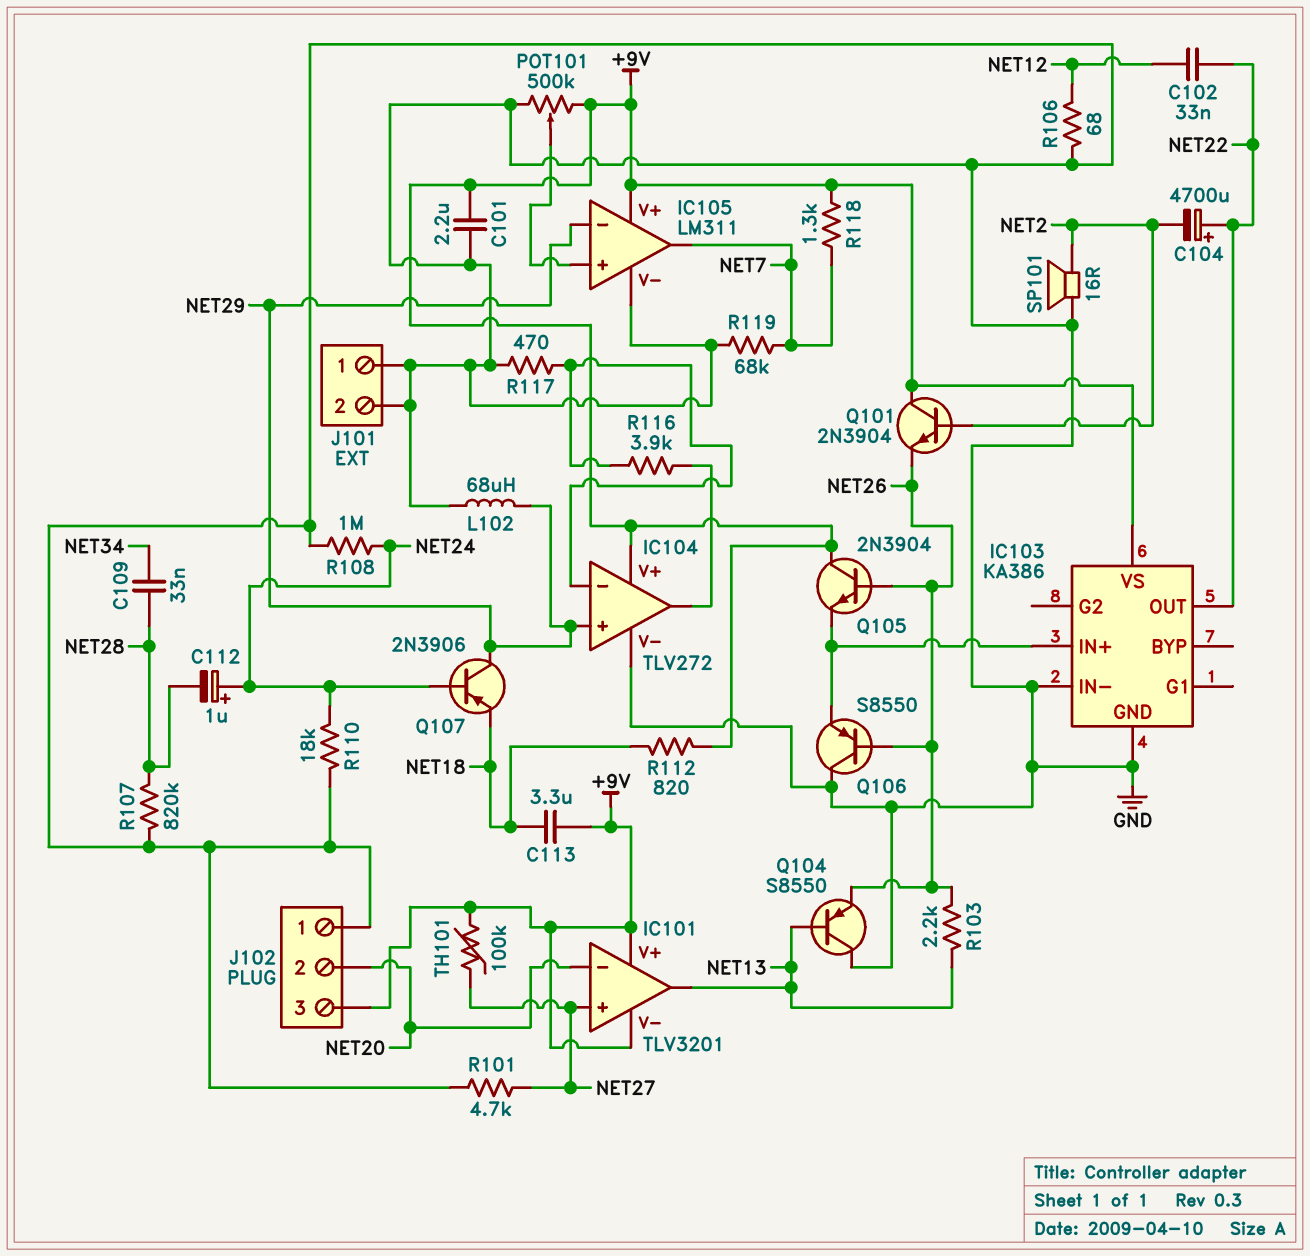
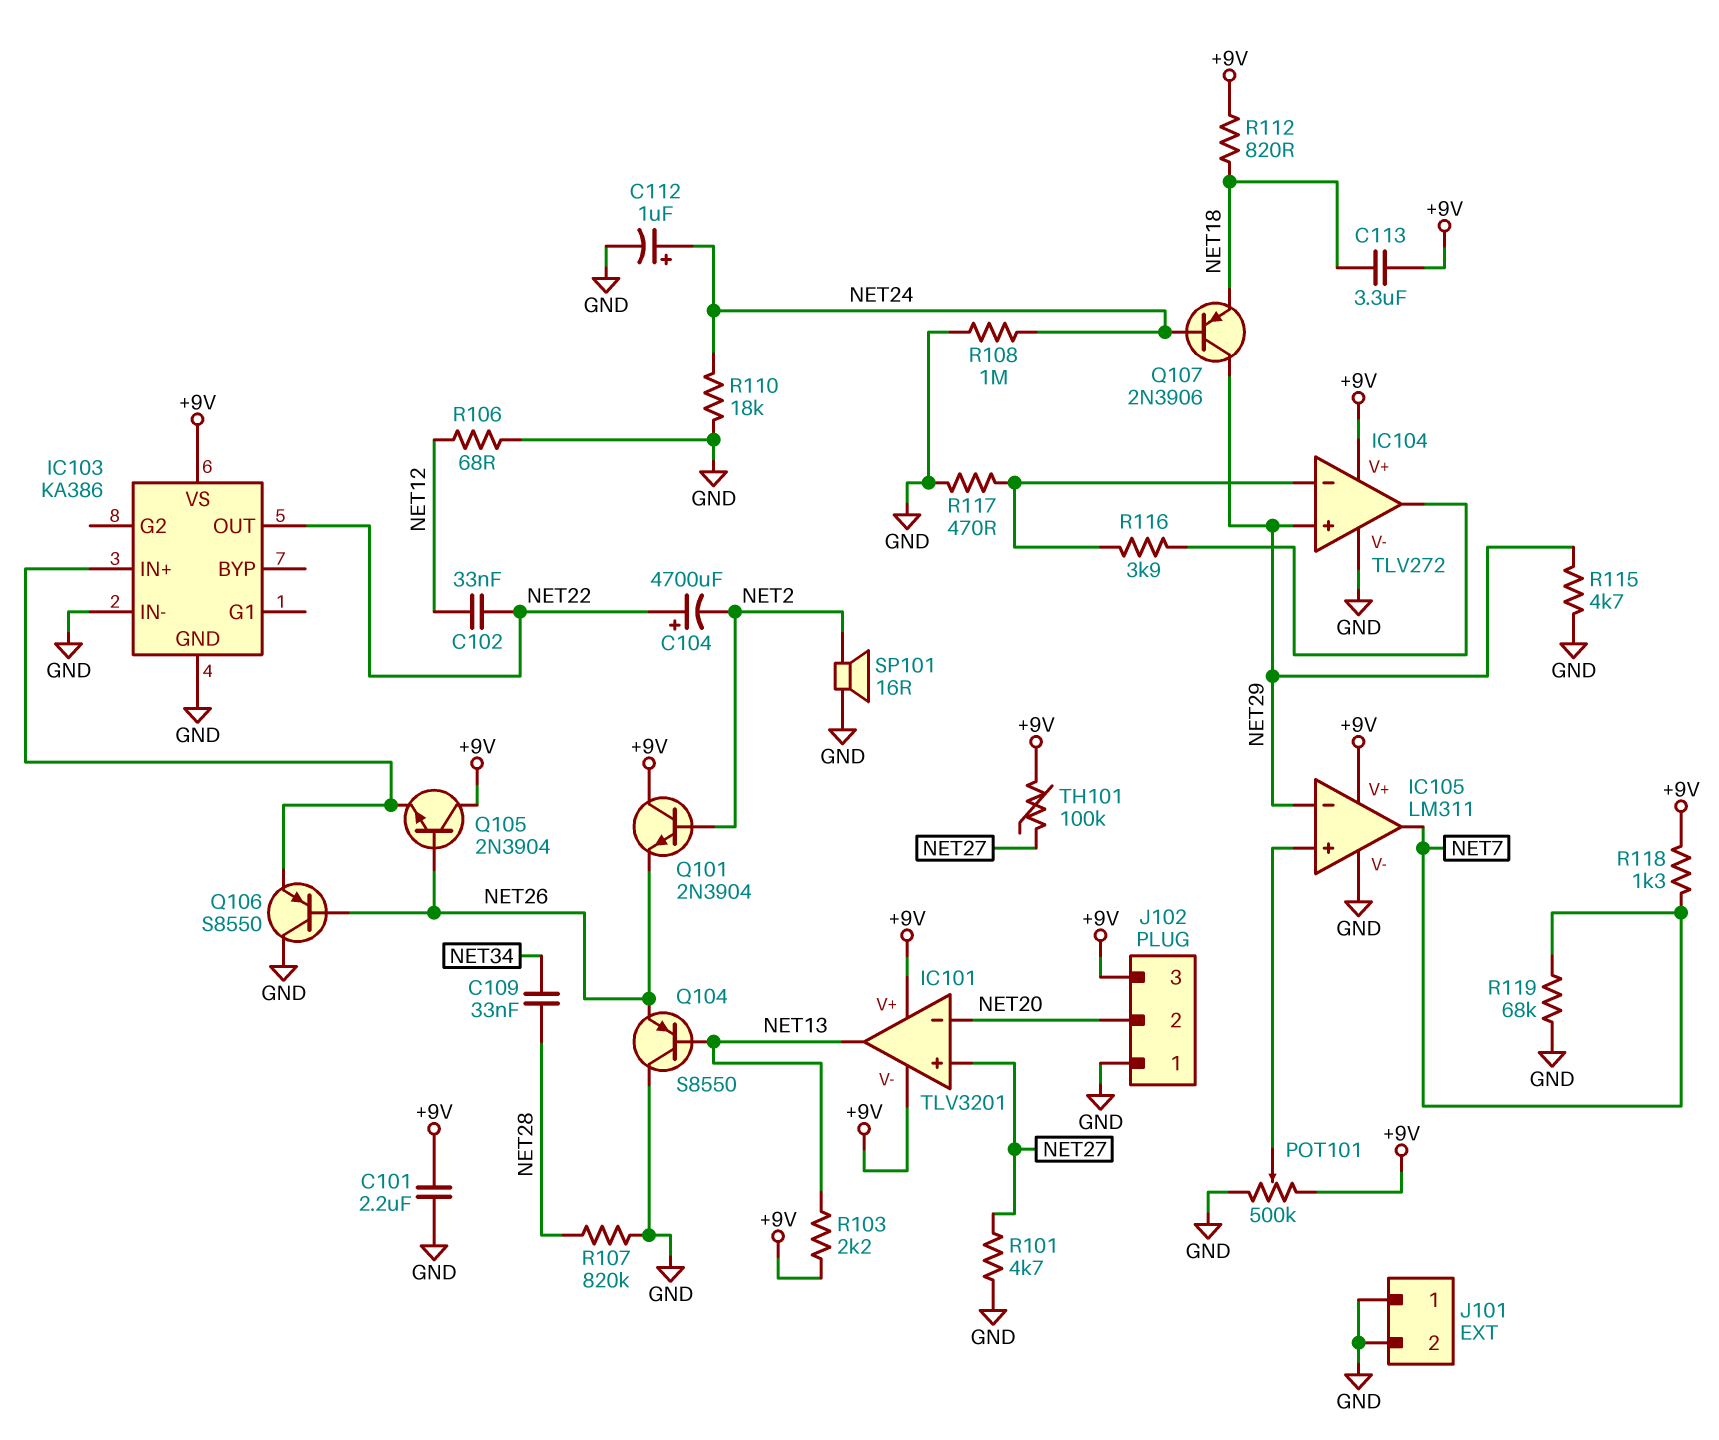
C112: 1uF (plus NET24, minus NET28) -> 1uF (plus NET24, minus GND)
L102: 68uH (GND, NET29) -> none
R103: 2.2k (NET13, NET26) -> 2.2k (+9V, NET13)
R115: none -> 4.7k (GND, NET29)

